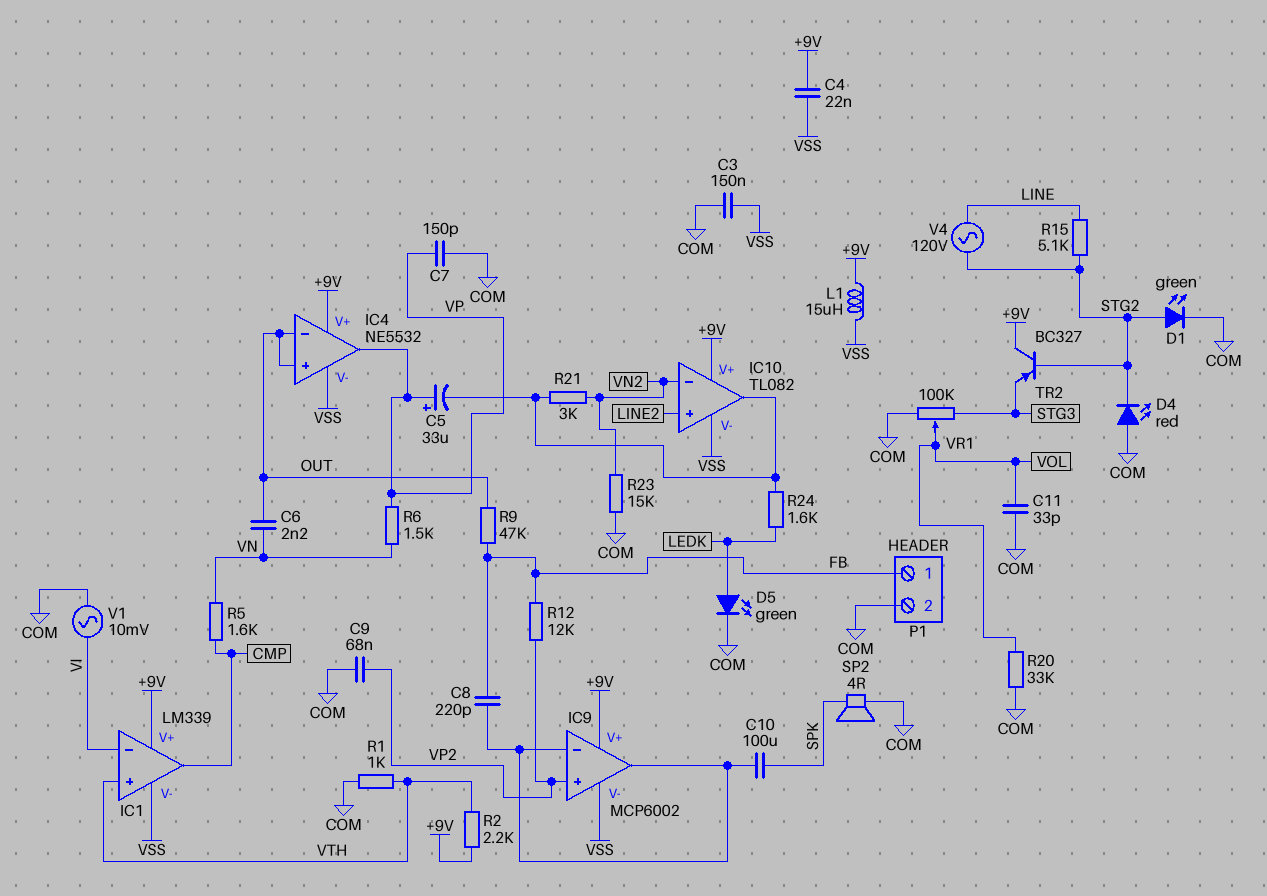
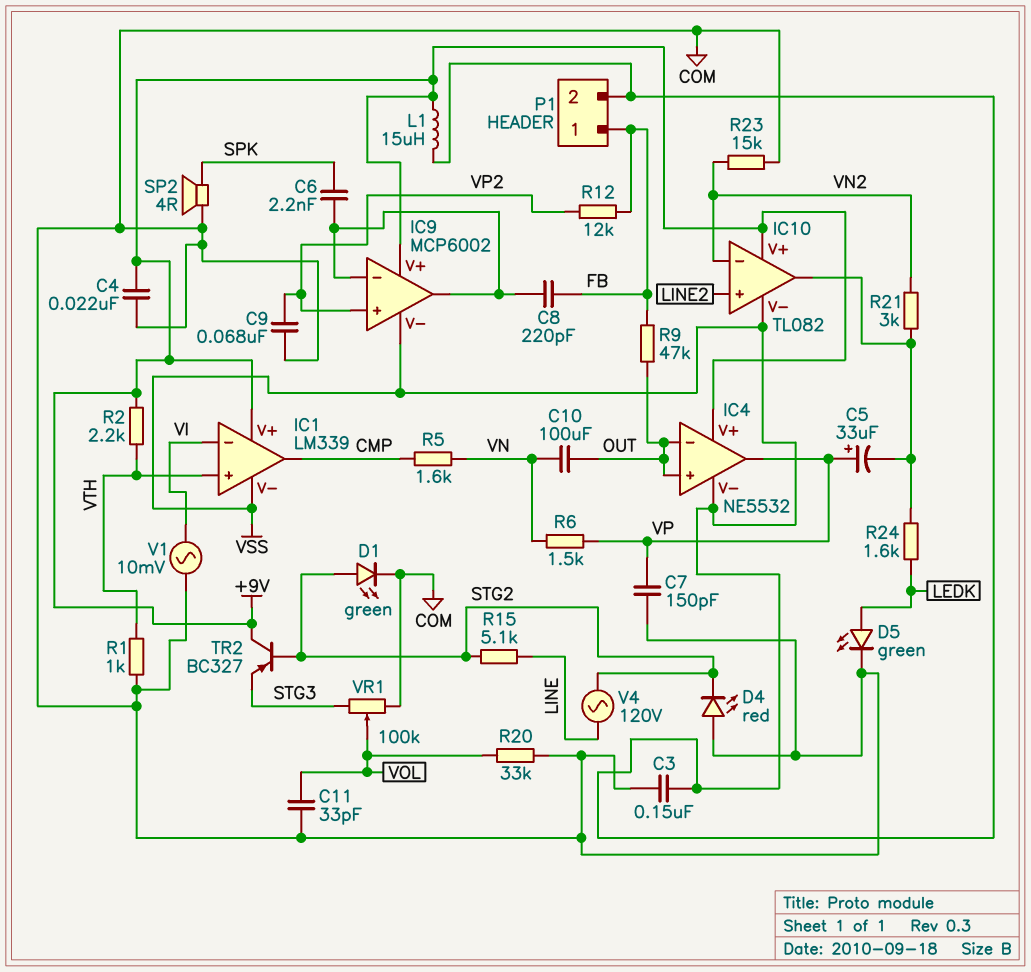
C4: 22nF (+9V, VSS) -> 22nF (+9V, COM)
C6: 2.2nF (OUT, VN) -> 2.2nF (IC9/in-, SPK)
C10: 100uF (IC9/in-, SPK) -> 100uF (OUT, VN)
P1 pin 2: COM -> VSS

